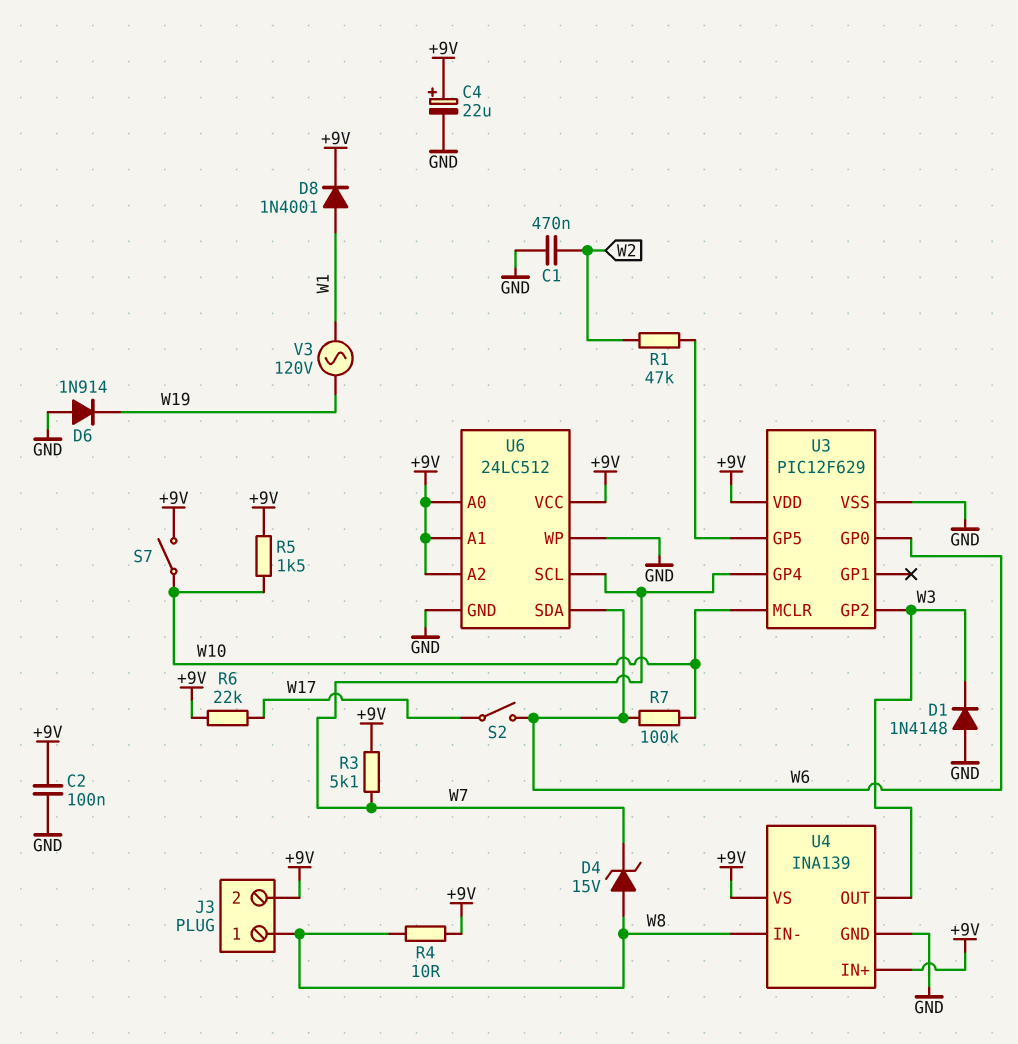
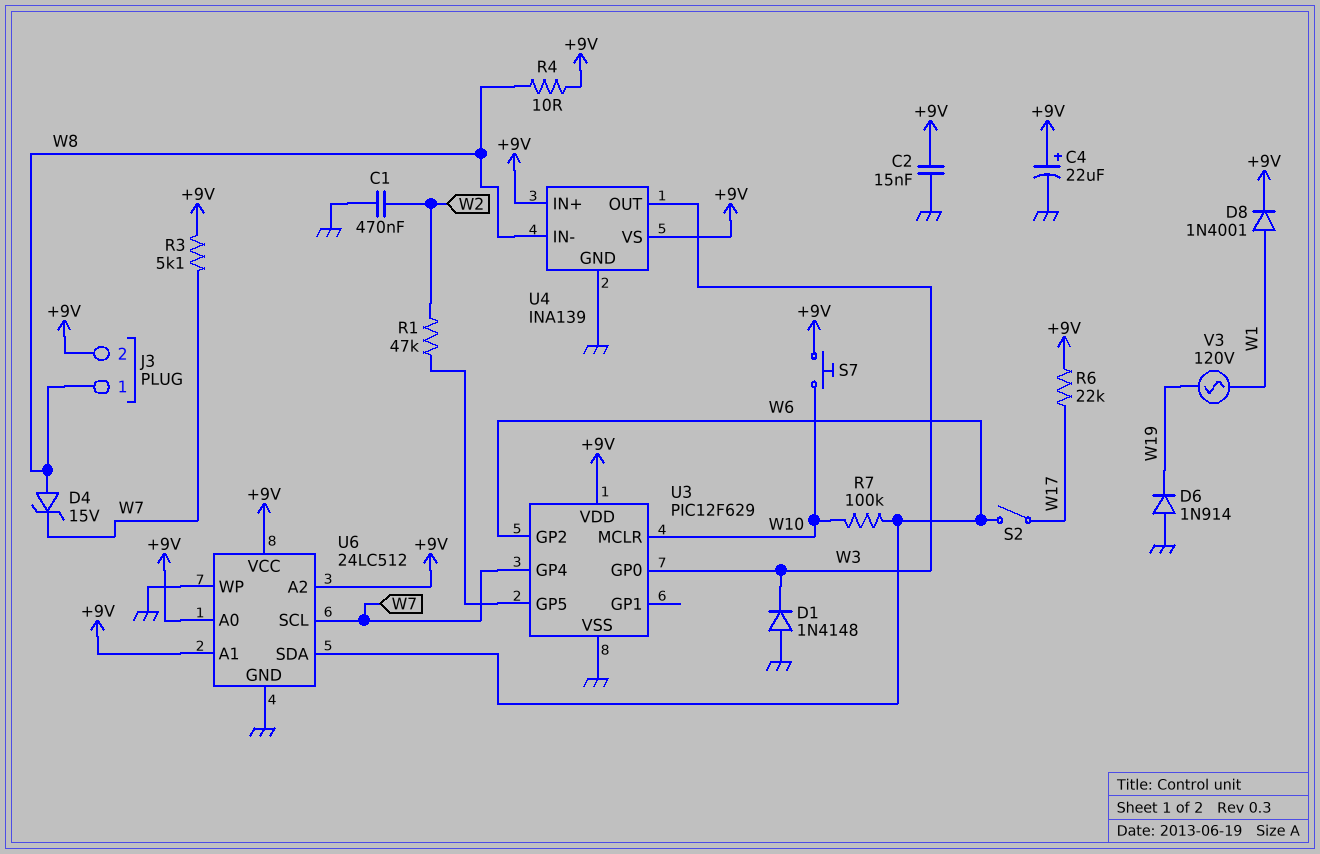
C2: 100nF (+9V, GND) -> 15nF (+9V, GND)
R5: 1.5k (+9V, W10) -> none
S7: switch (+9V, W10) -> button (+9V, W10)
U3 pin GP0: W6 -> W3
U3 pin GP2: W3 -> W6

